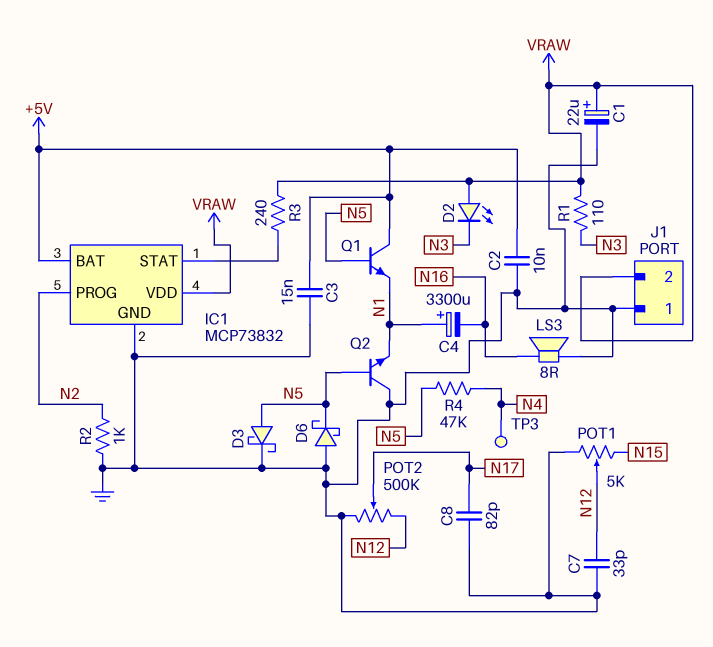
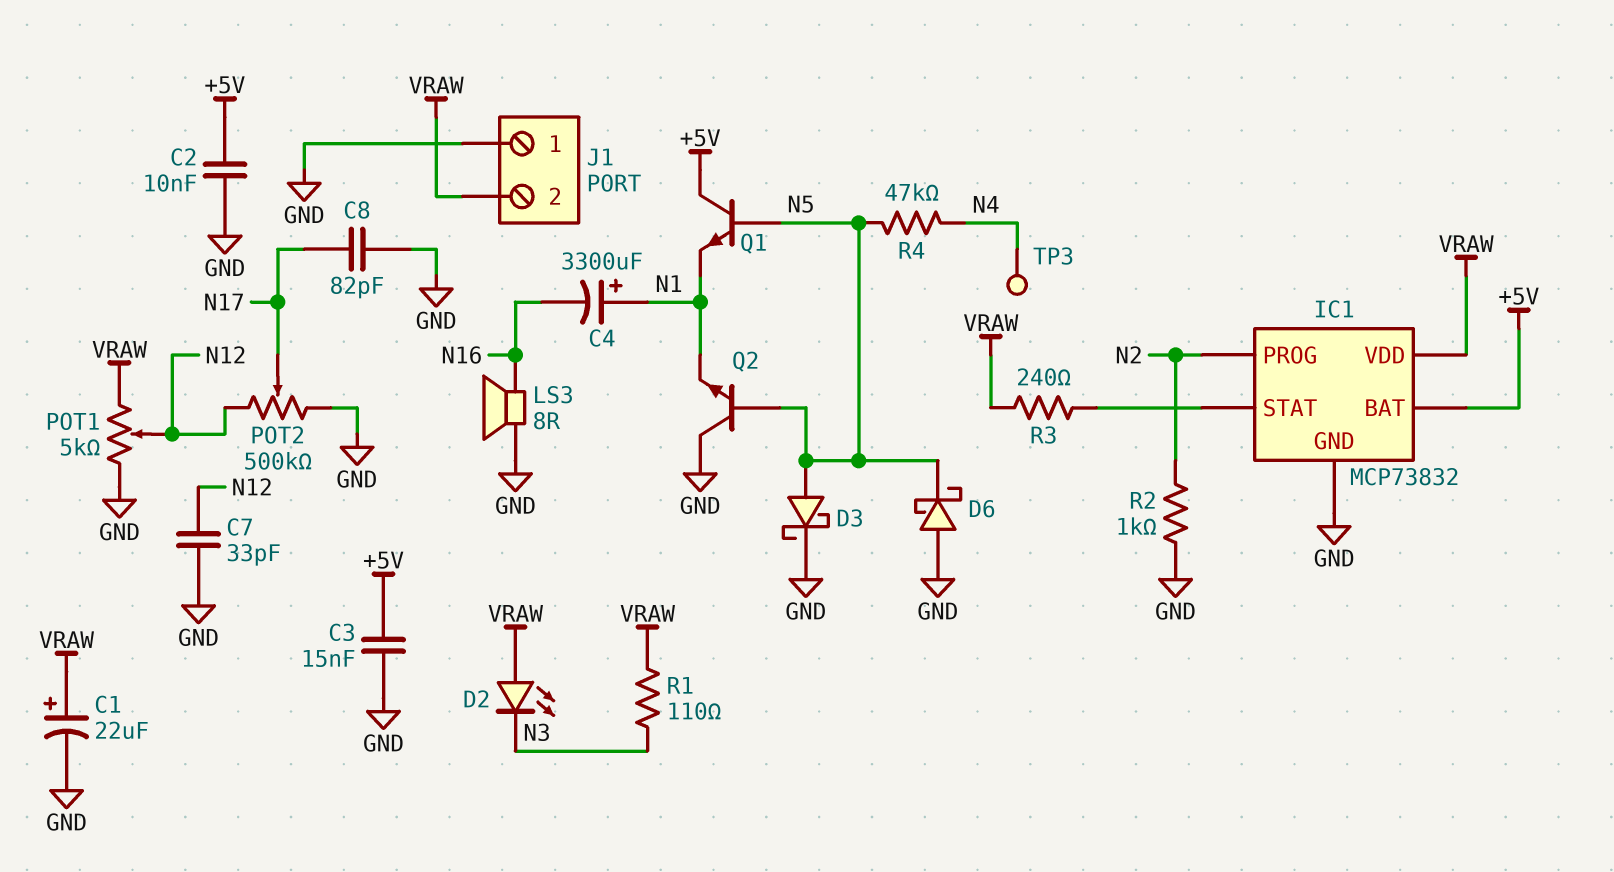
POT1: 5k (GND, N15, wiper N12) -> 5k (GND, VRAW, wiper N12)

